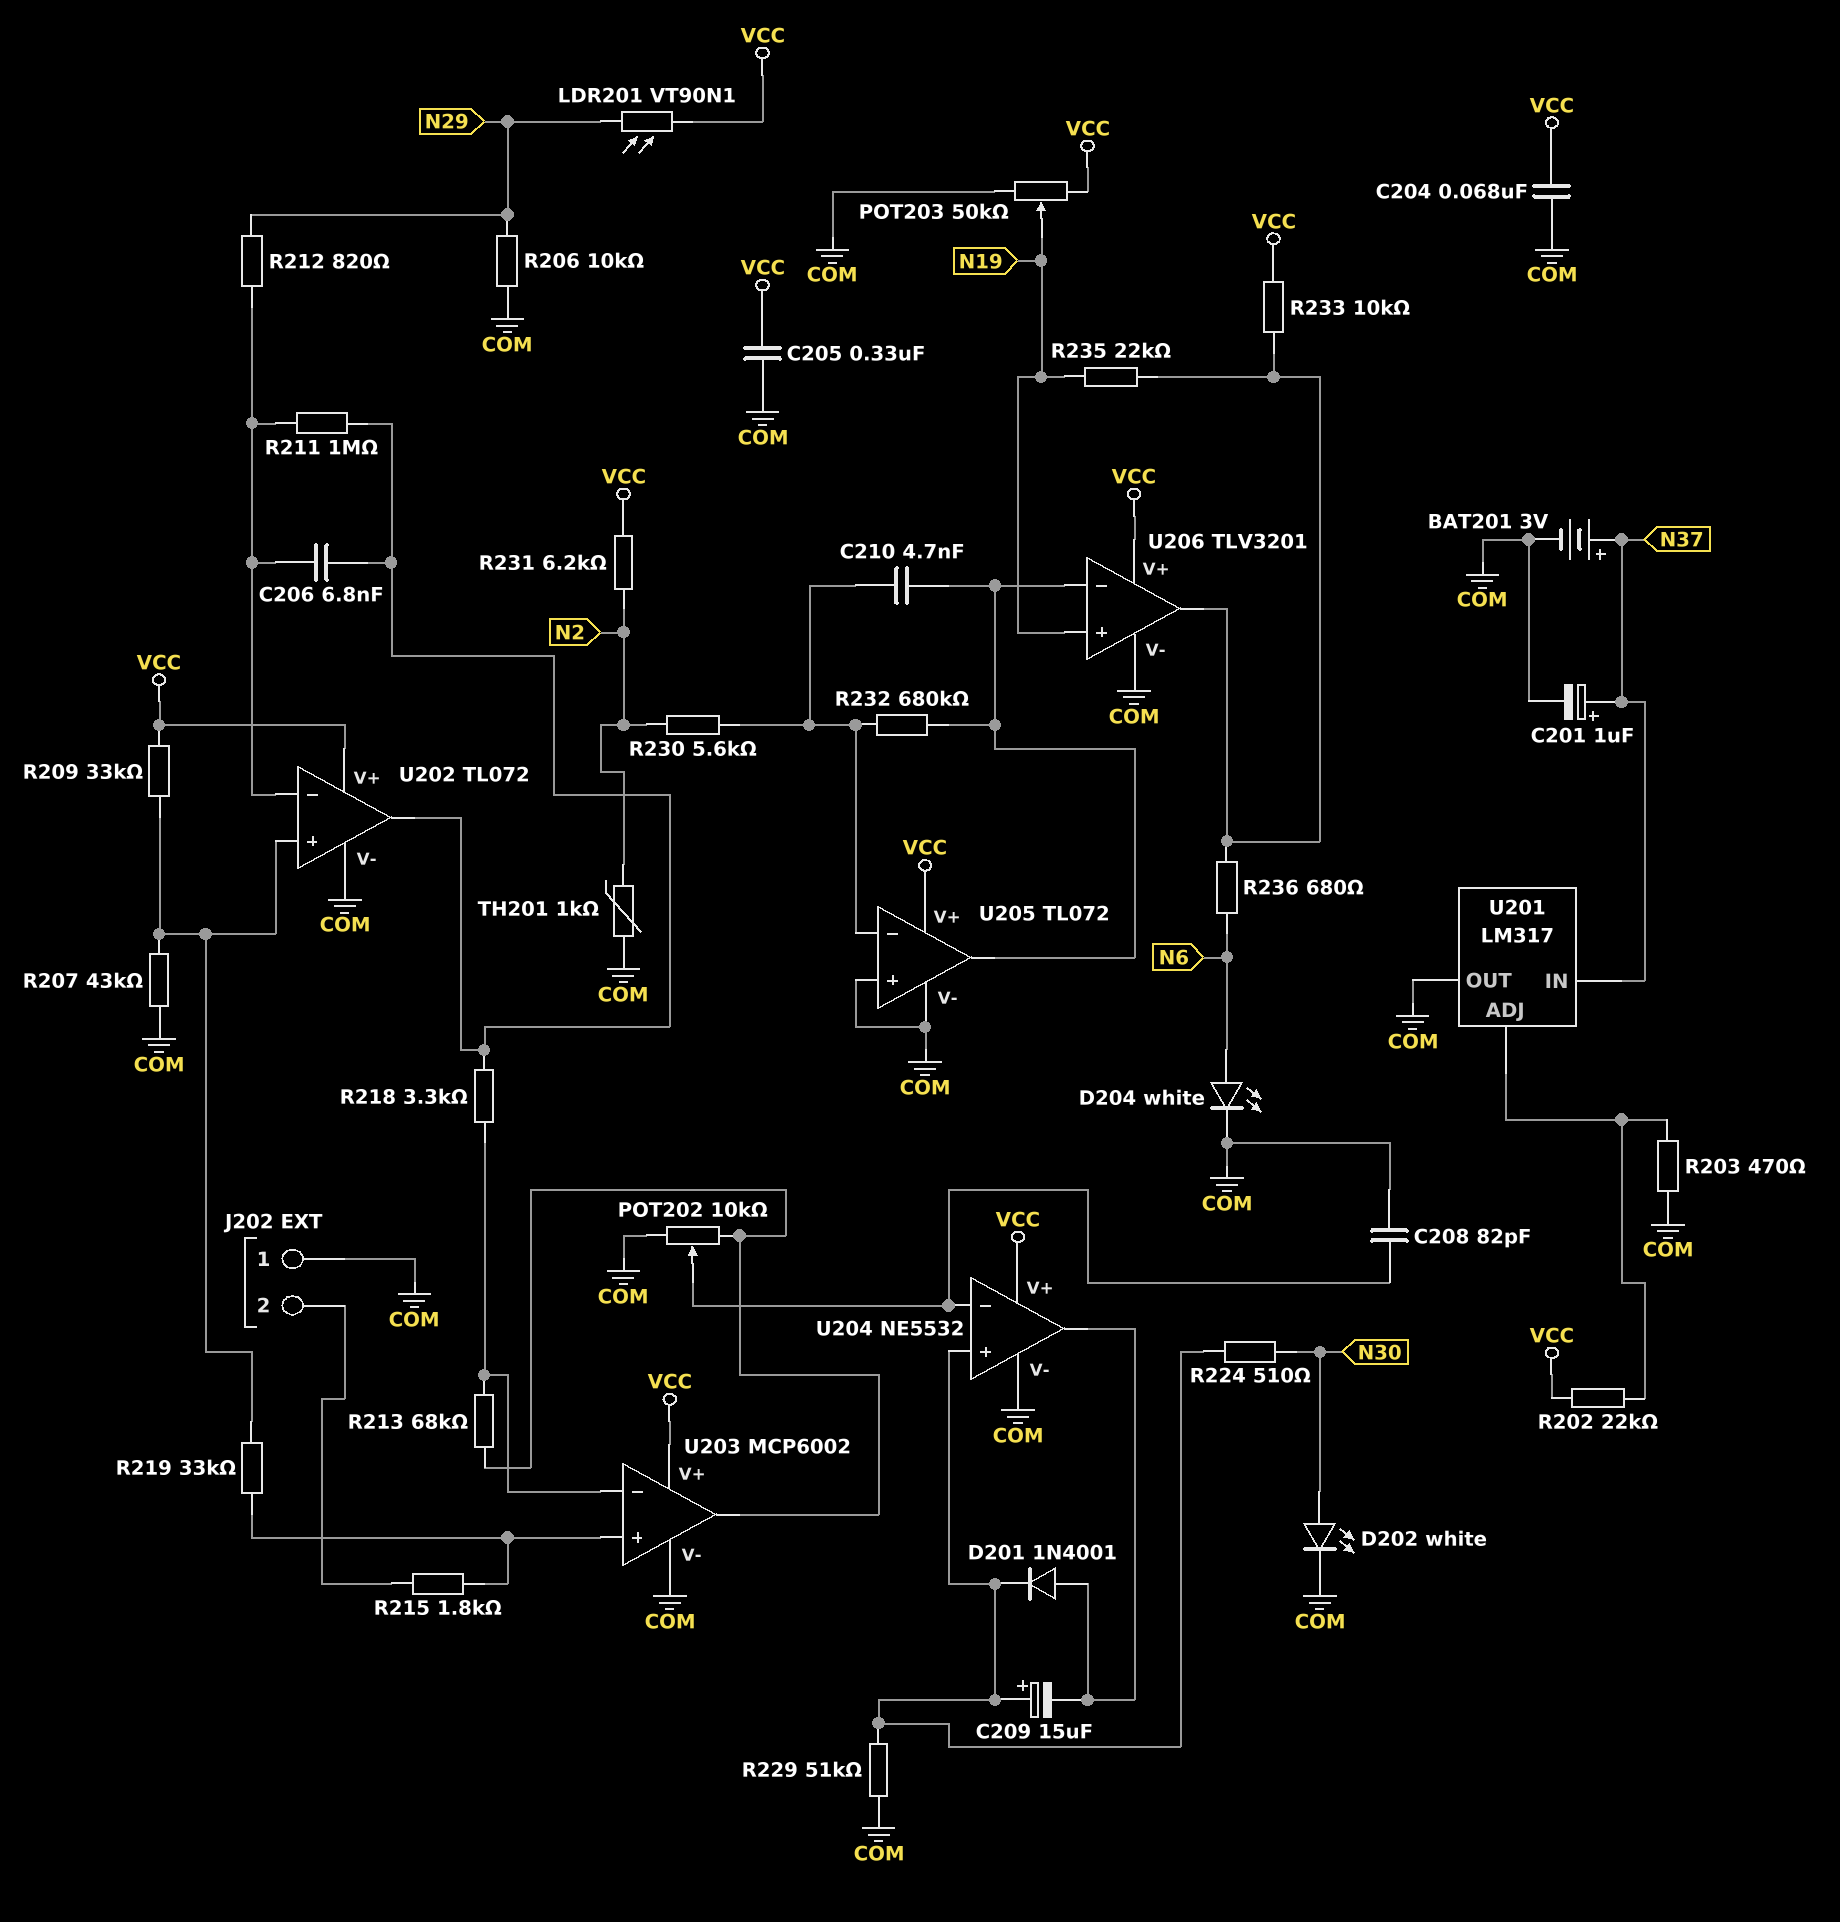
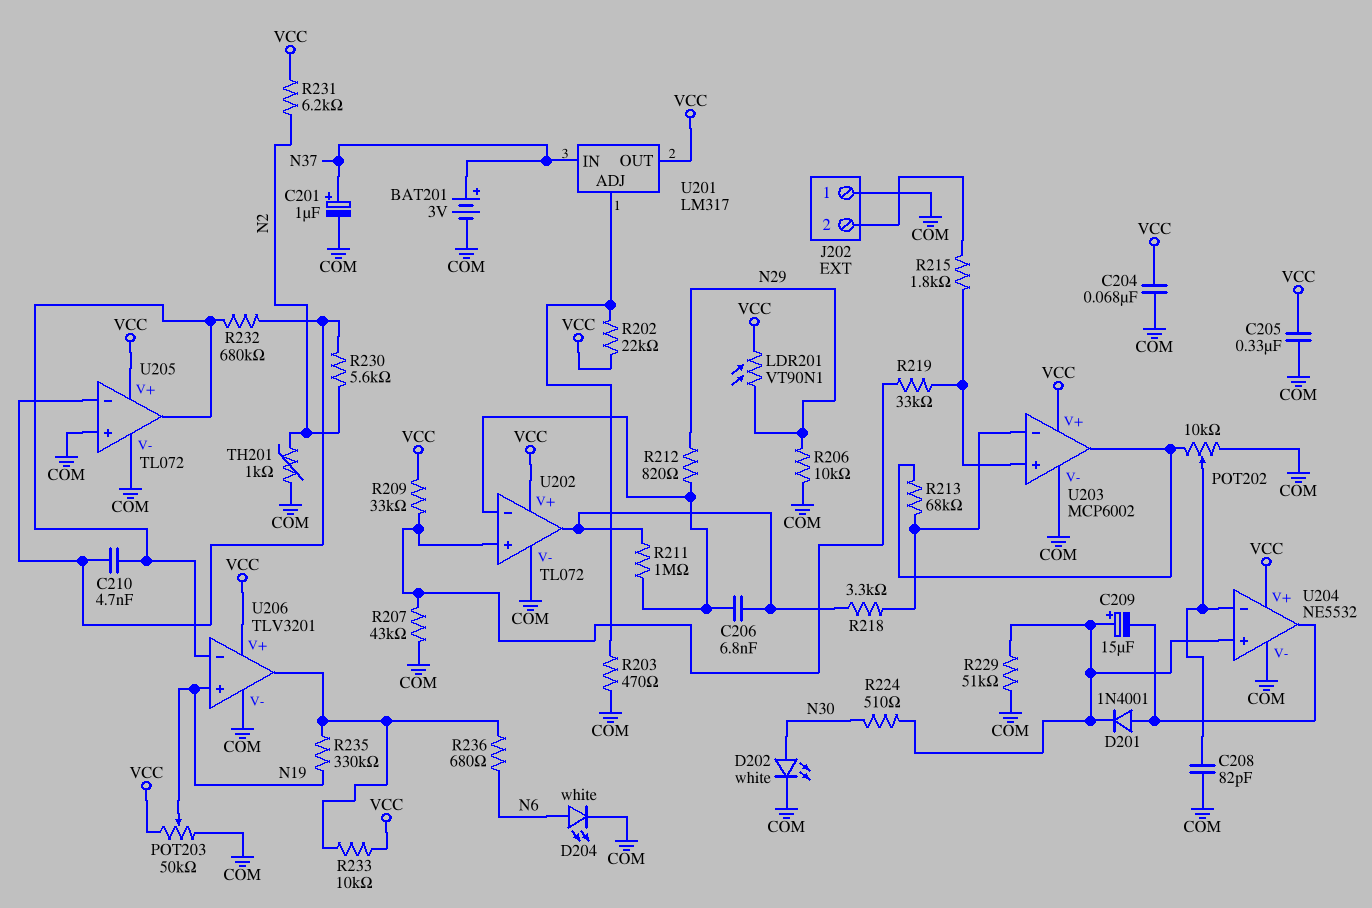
R235: 22k (N19, U206/out) -> 330k (N19, U206/out)
U201 pin OUT: COM -> VCC

